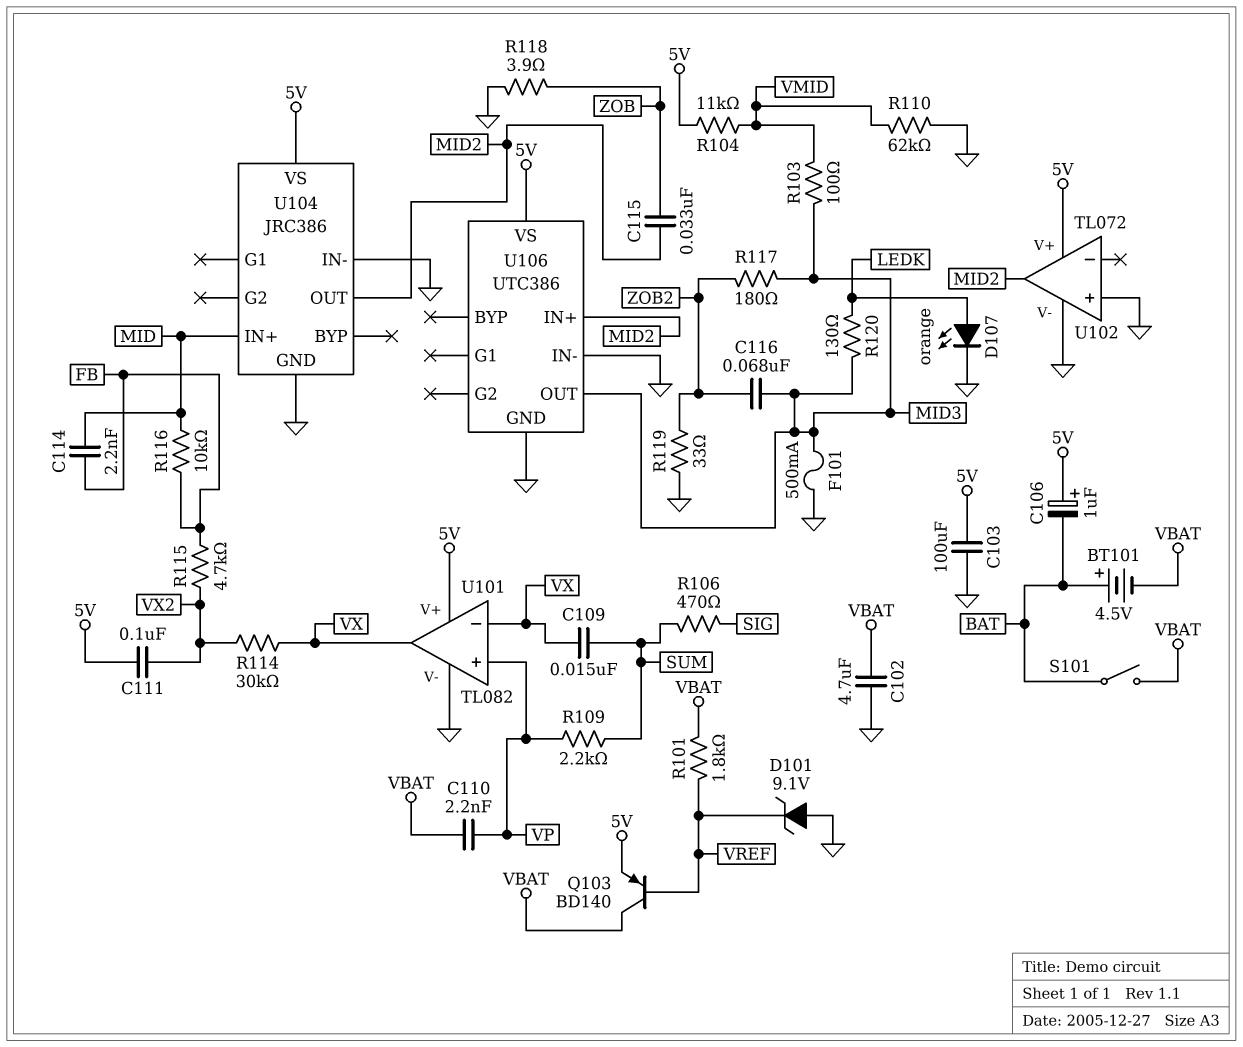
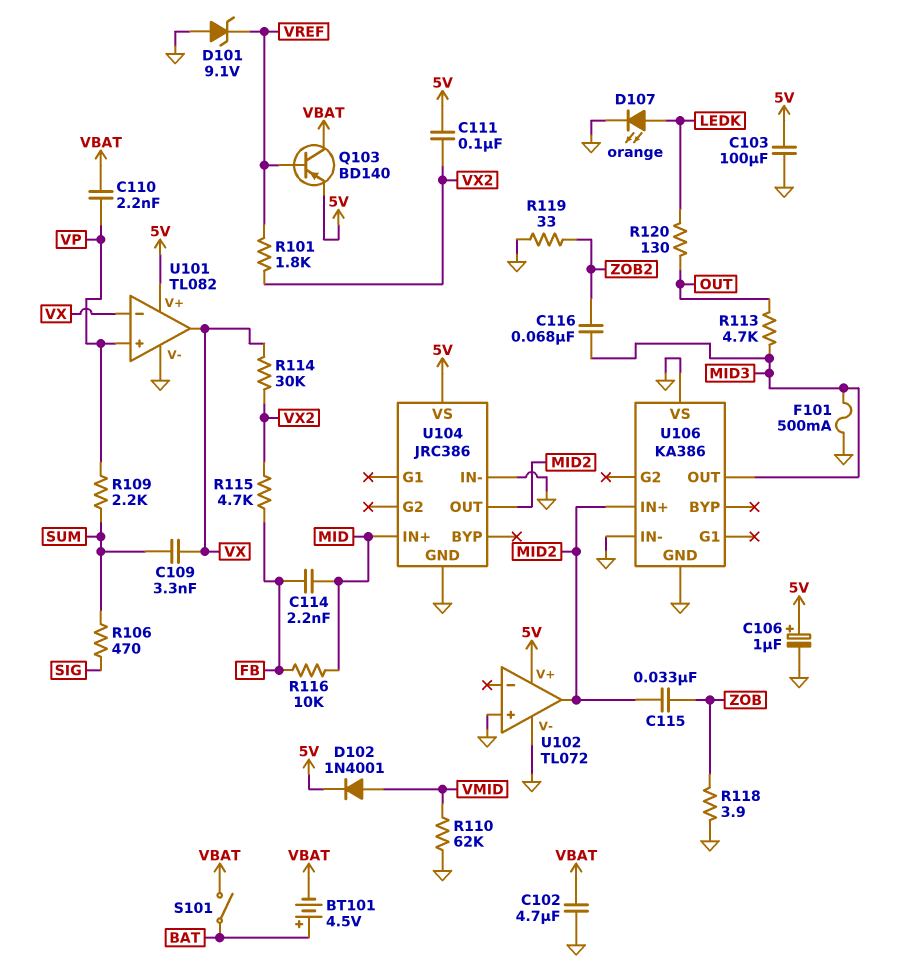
C106: 1uF (plus 5V, minus BAT) -> 1uF (plus 5V, minus GND)
C109: 15nF (SUM, VX) -> 3.3nF (SUM, VX)
D102: none -> diode 1N4001 (A VMID, K 5V)
R101: 1.8k (VBAT, VREF) -> 1.8k (VREF, VX2)
R103: 100 (MID3, VMID) -> none
R104: 11k (5V, VMID) -> none
R113: none -> 4.7k (MID3, OUT)
R117: 180 (MID3, ZOB2) -> none
R120: 130 (LEDK, MID3) -> 130 (LEDK, OUT)
U106: UTC386 -> KA386
U106 pin VS: 5V -> GND

